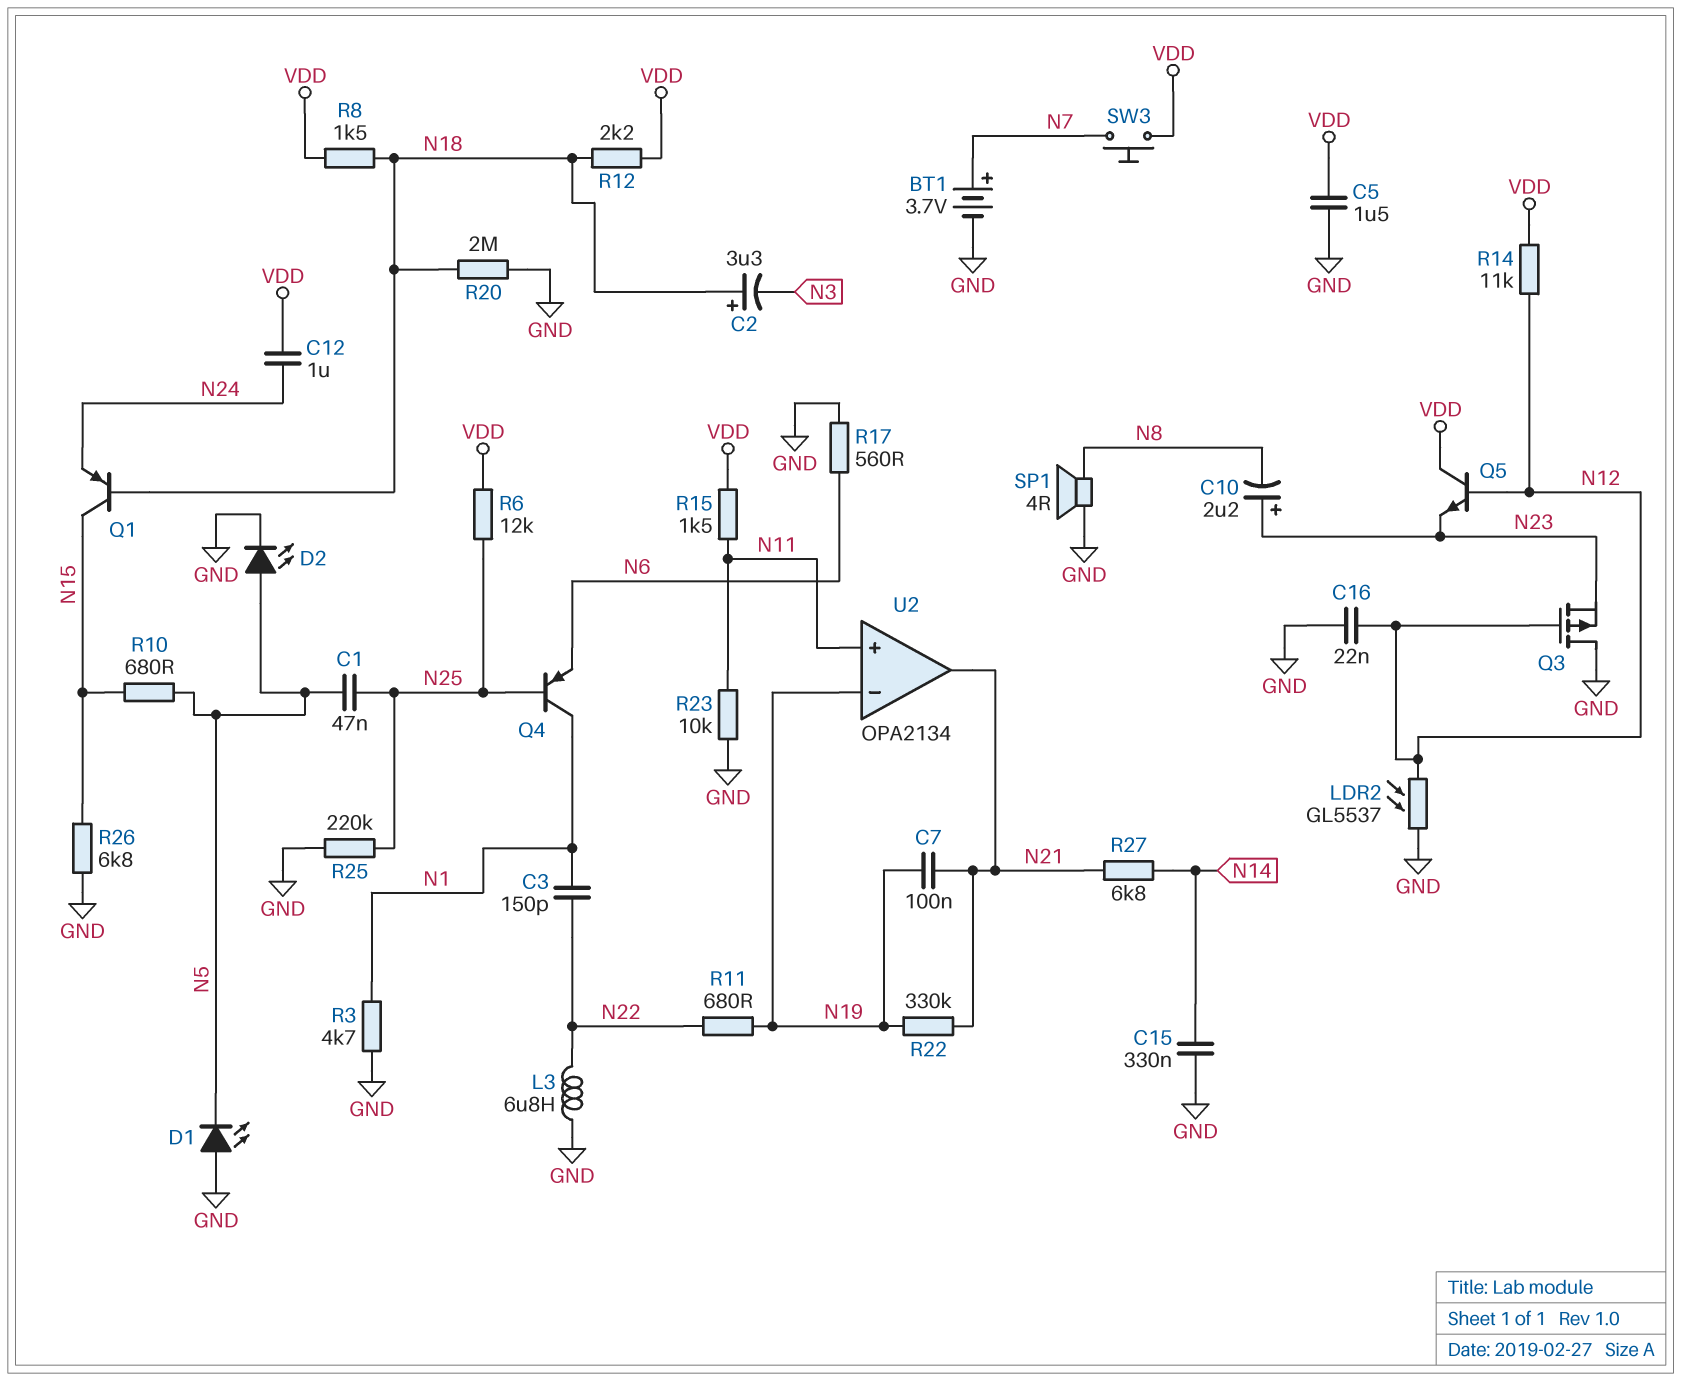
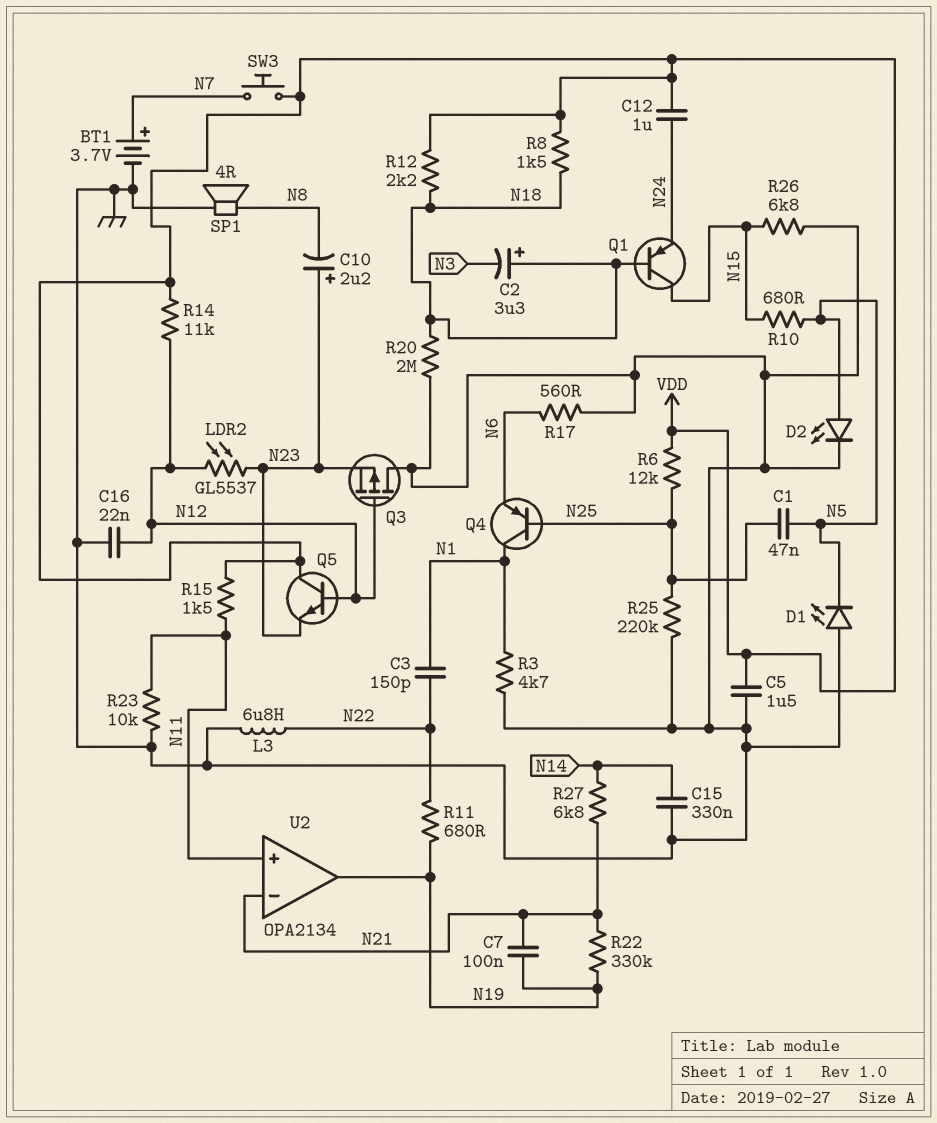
LDR2: GL5537 (GND, N12) -> GL5537 (N12, N23)
U2 pin in-: N19 -> N21
U2 pin out: N21 -> N19

